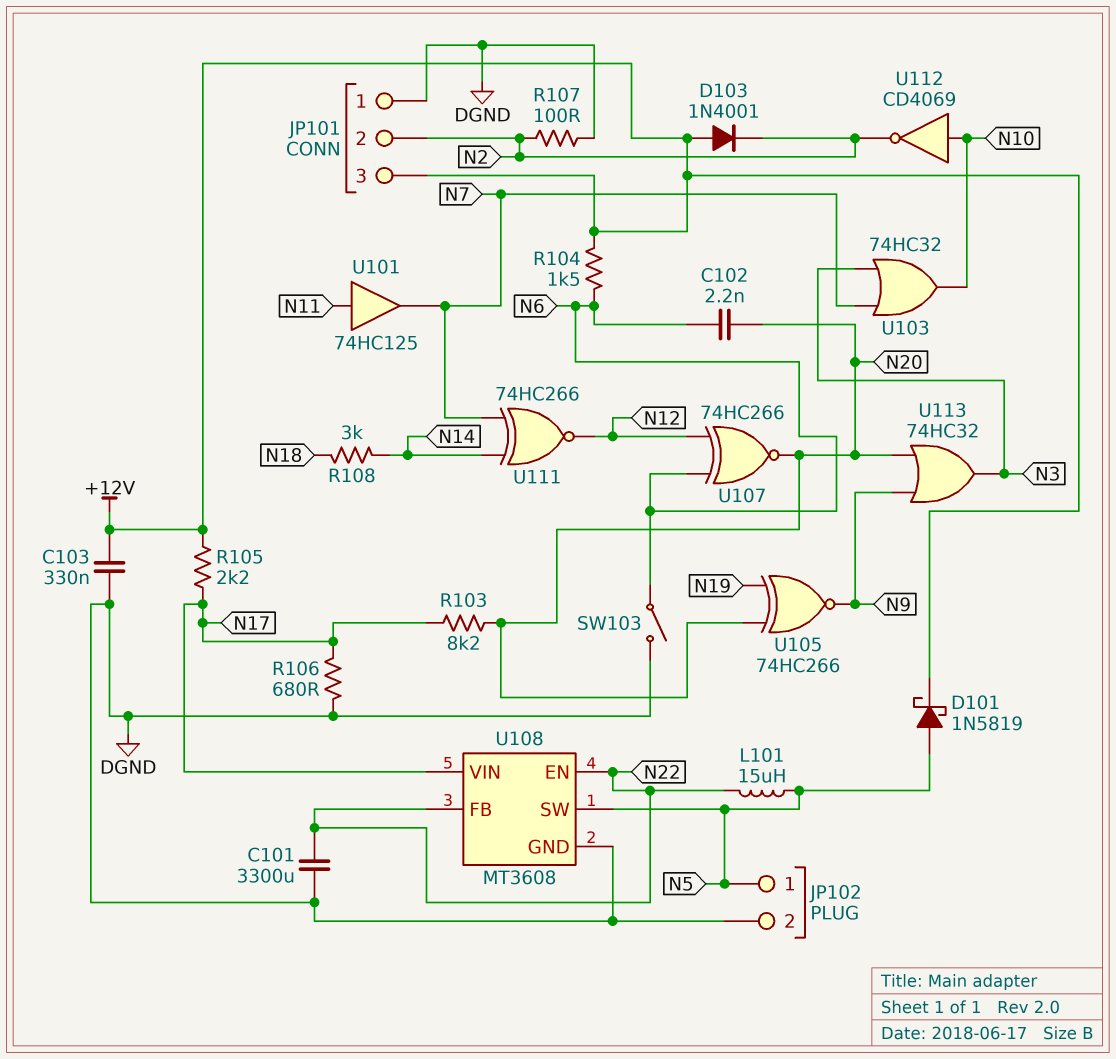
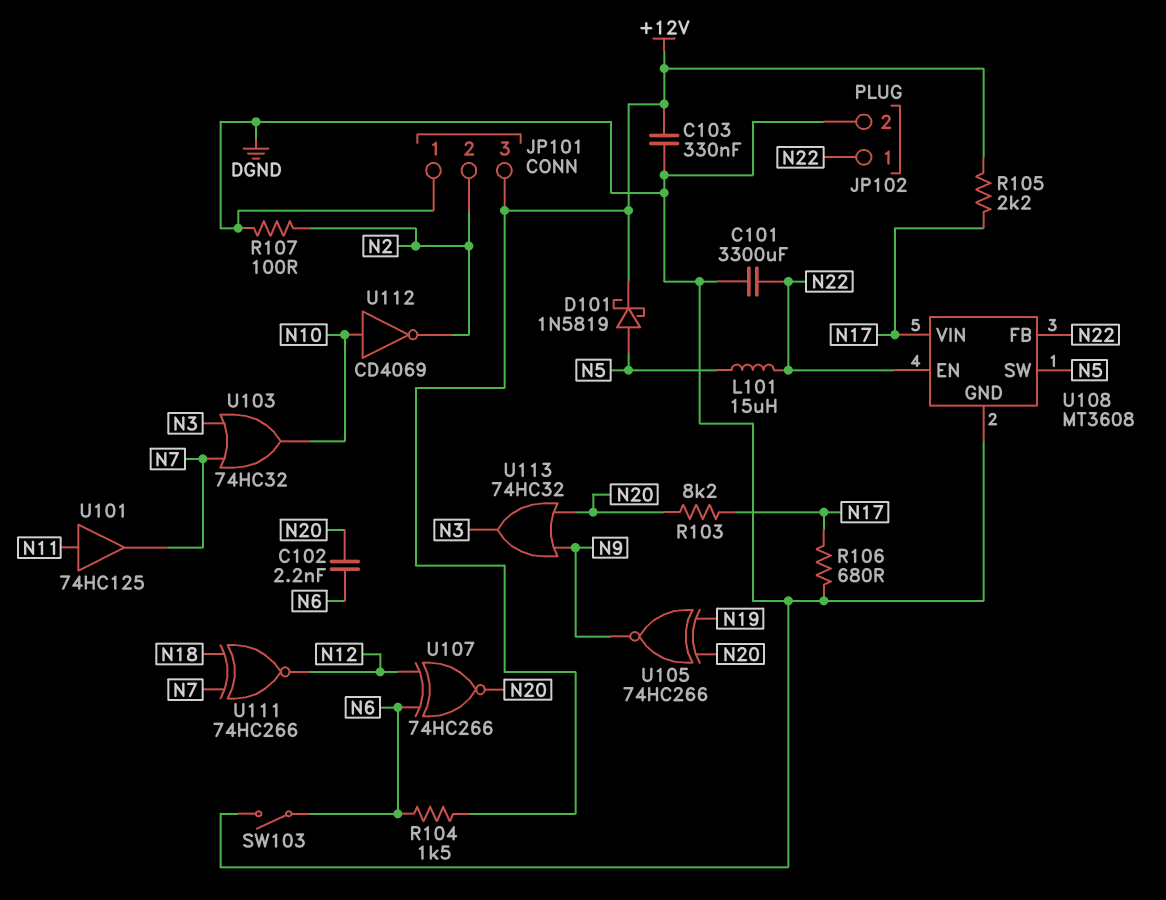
D103: diode 1N4001 (A +12V, K N2) -> none
JP102 pin 1: N5 -> N22
R108: 3k (N14, N18) -> none
U111: XNOR 74HC266 (in N7, in N14, out N12) -> XNOR 74HC266 (in N7, in N18, out N12)

